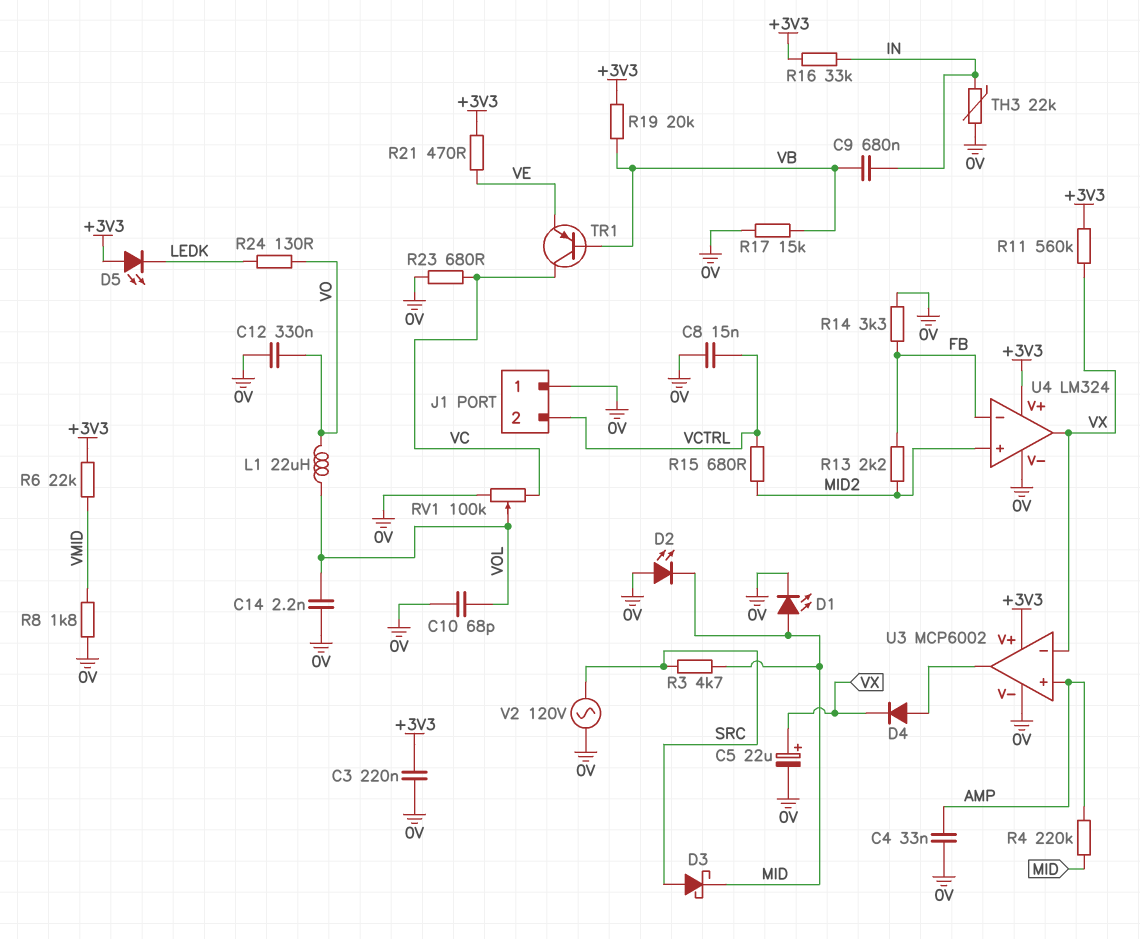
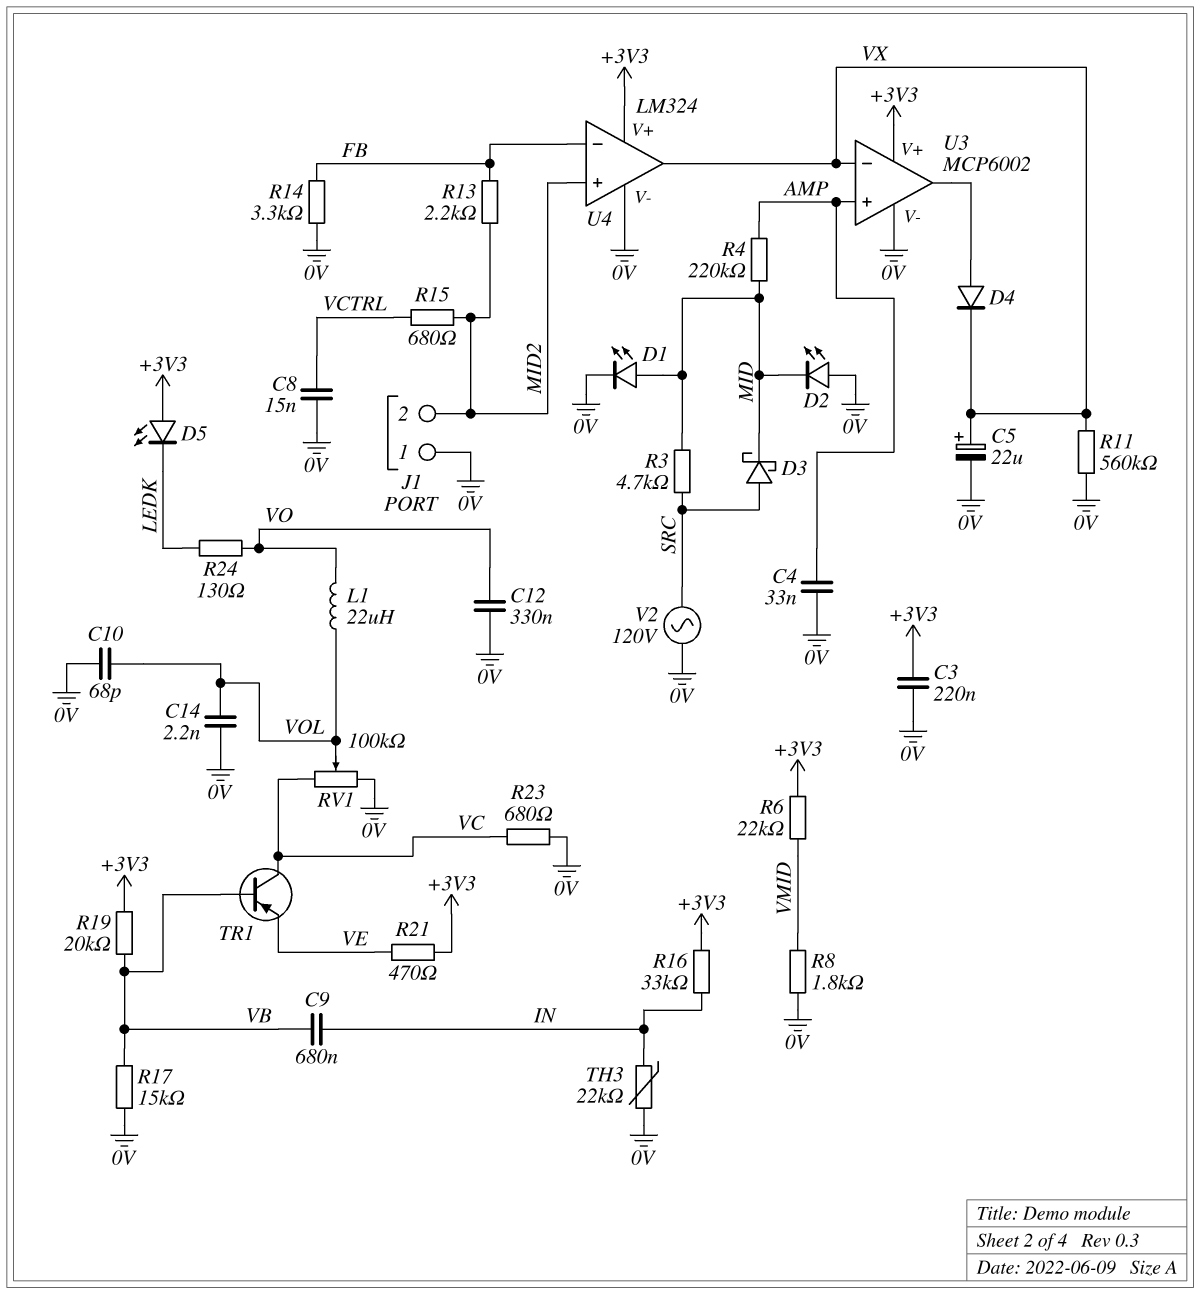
J1 pin 2: VCTRL -> MID2
R11: 560k (+3V3, VX) -> 560k (0V, VX)

